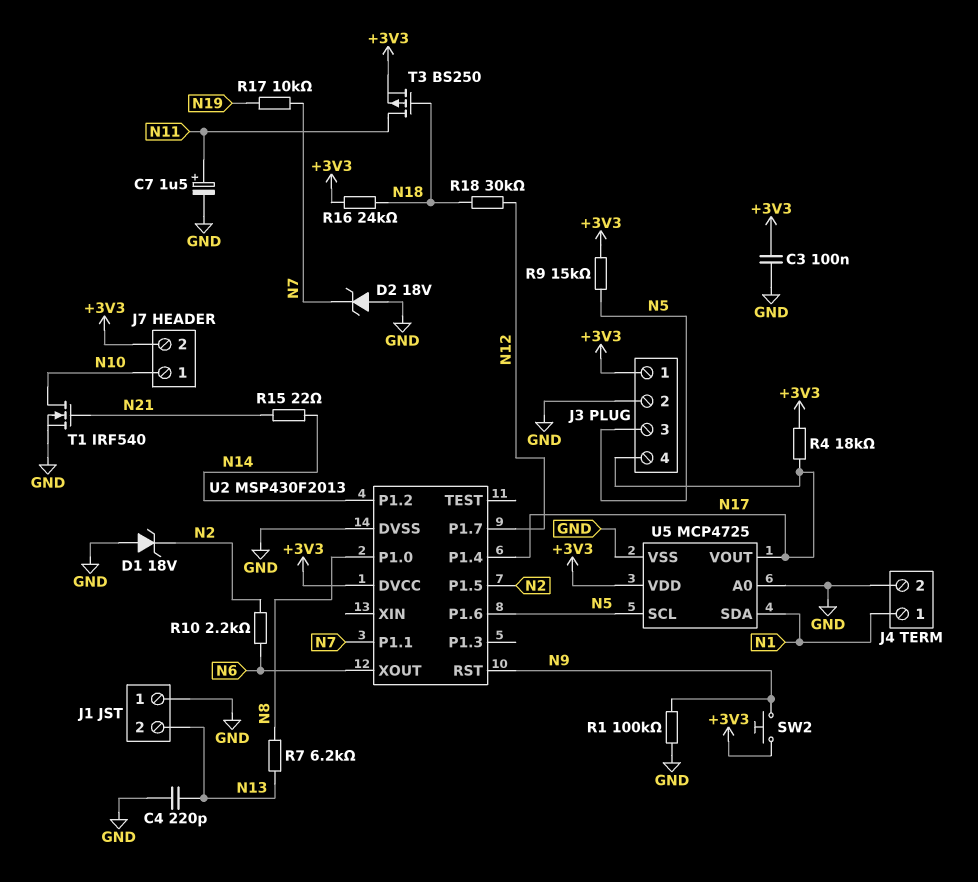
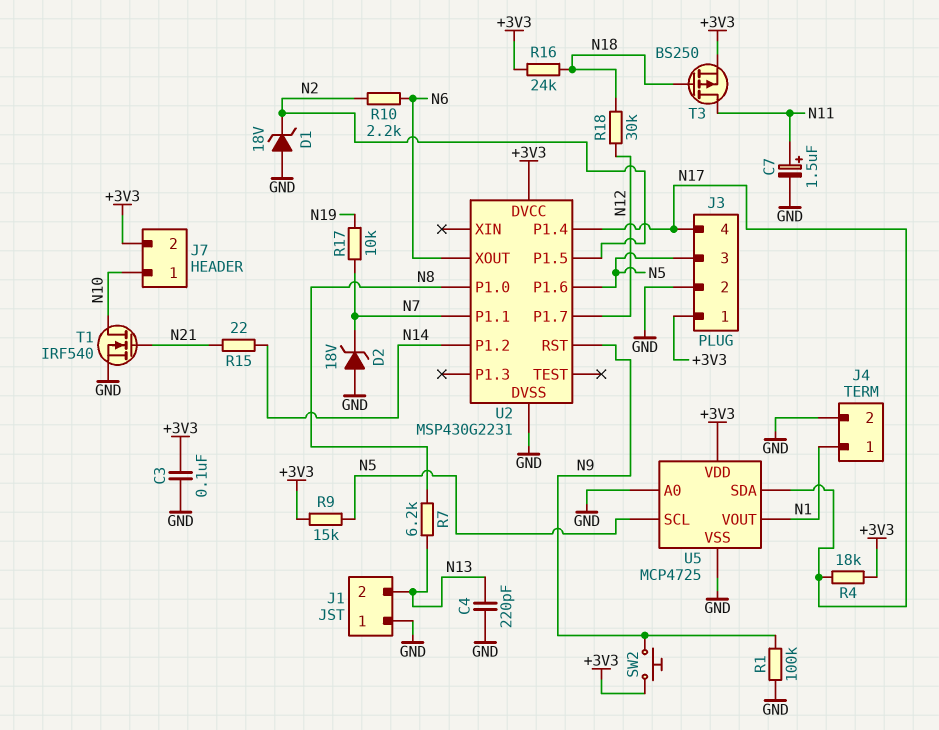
U2: MSP430F2013 -> MSP430G2231
U5 pin SDA: N1 -> N17
U5 pin VOUT: N17 -> N1

